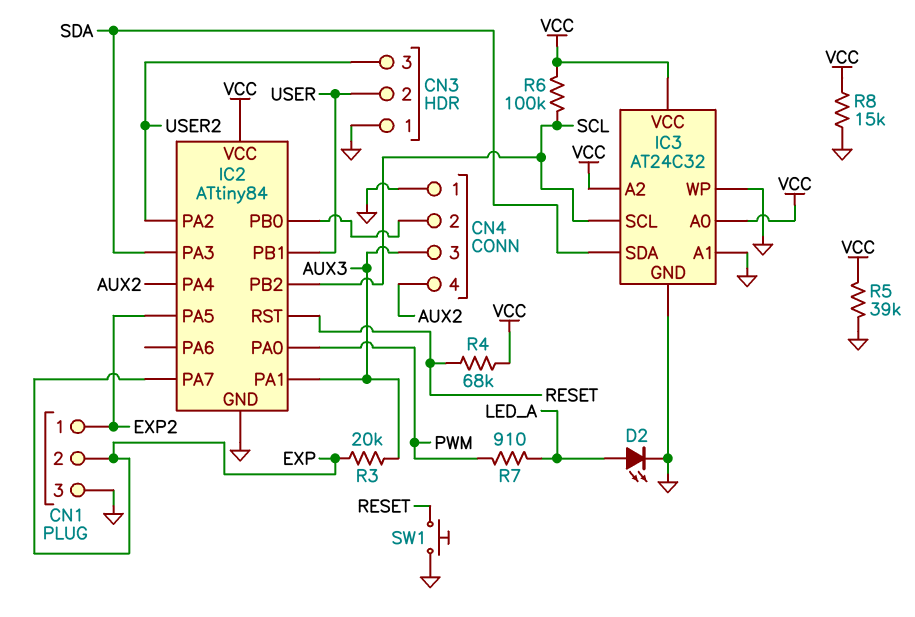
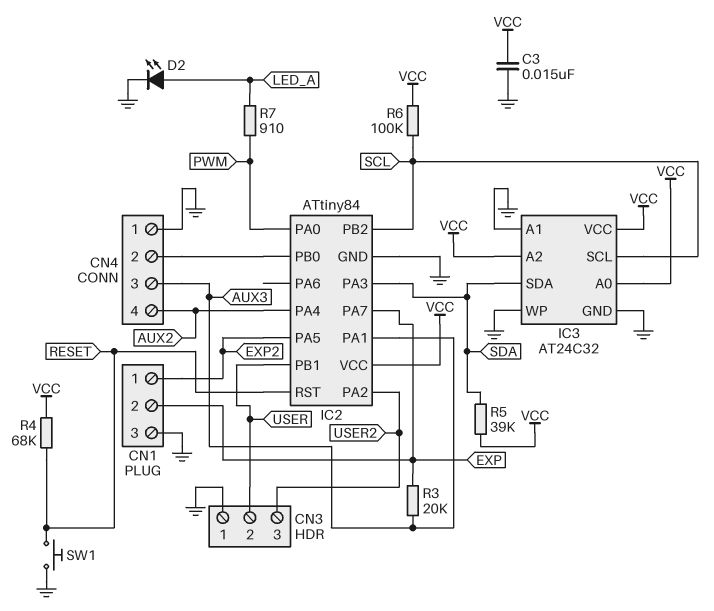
C3: none -> 15nF (GND, VCC)
R5: 39k (GND, VCC) -> 39k (SDA, VCC)
R8: 15k (GND, VCC) -> none

